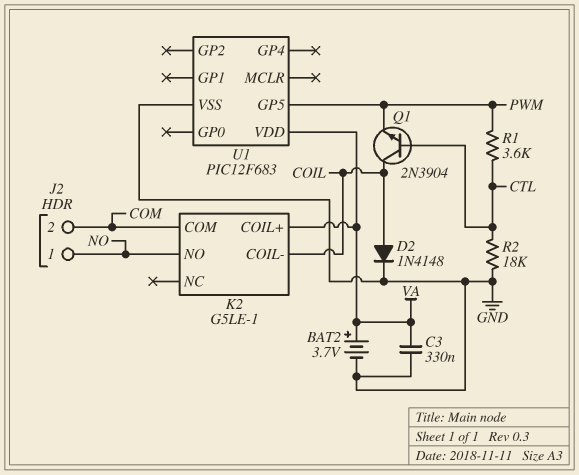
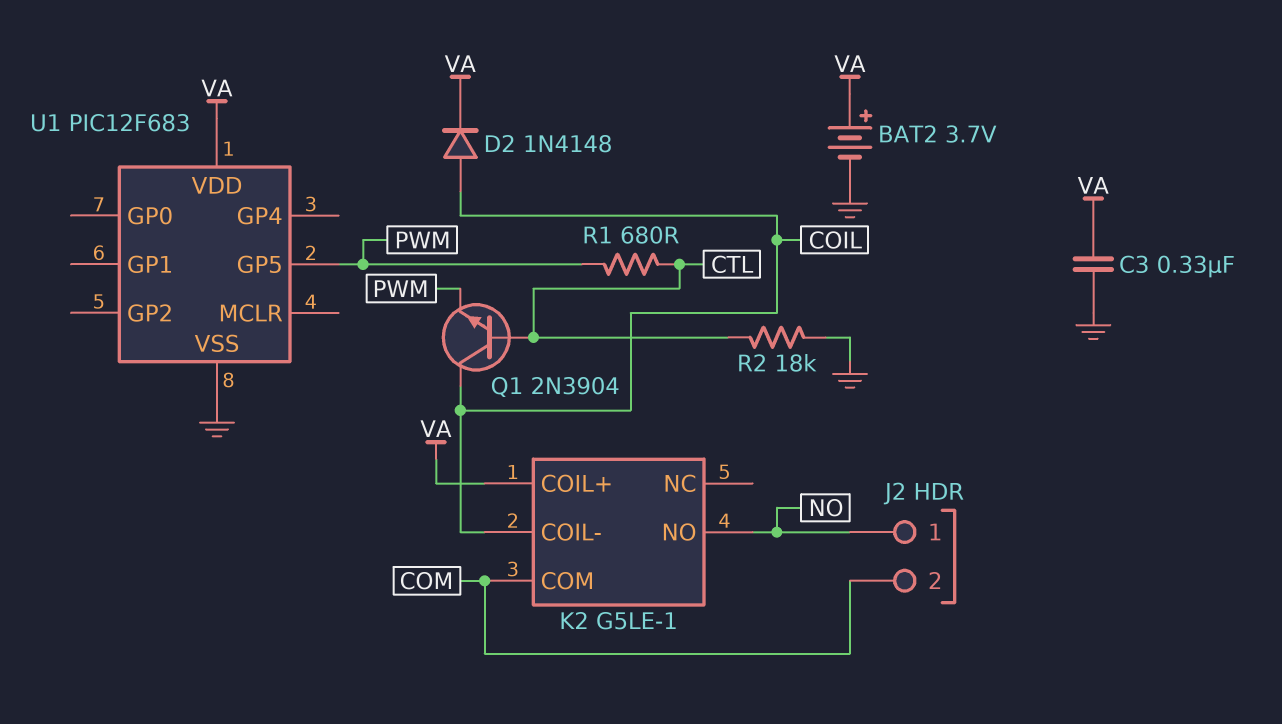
D2: diode 1N4148 (A COIL, K GND) -> diode 1N4148 (A COIL, K VA)
R1: 3.6k (CTL, PWM) -> 680 (CTL, PWM)

